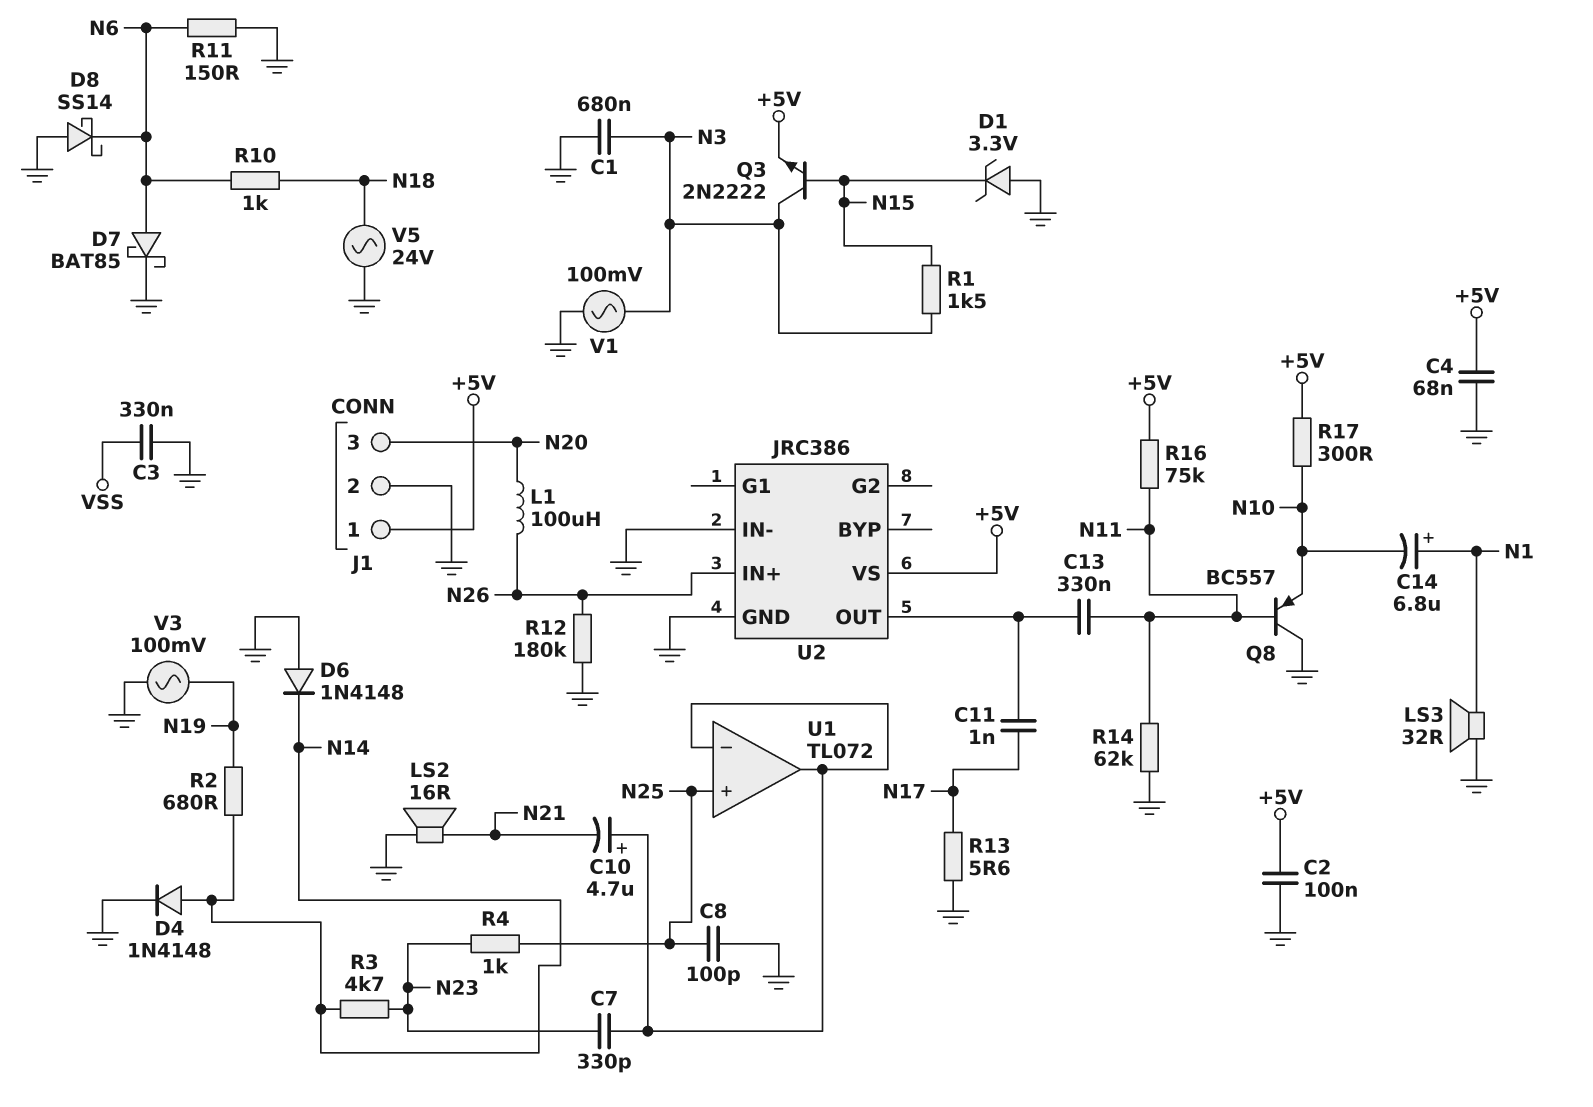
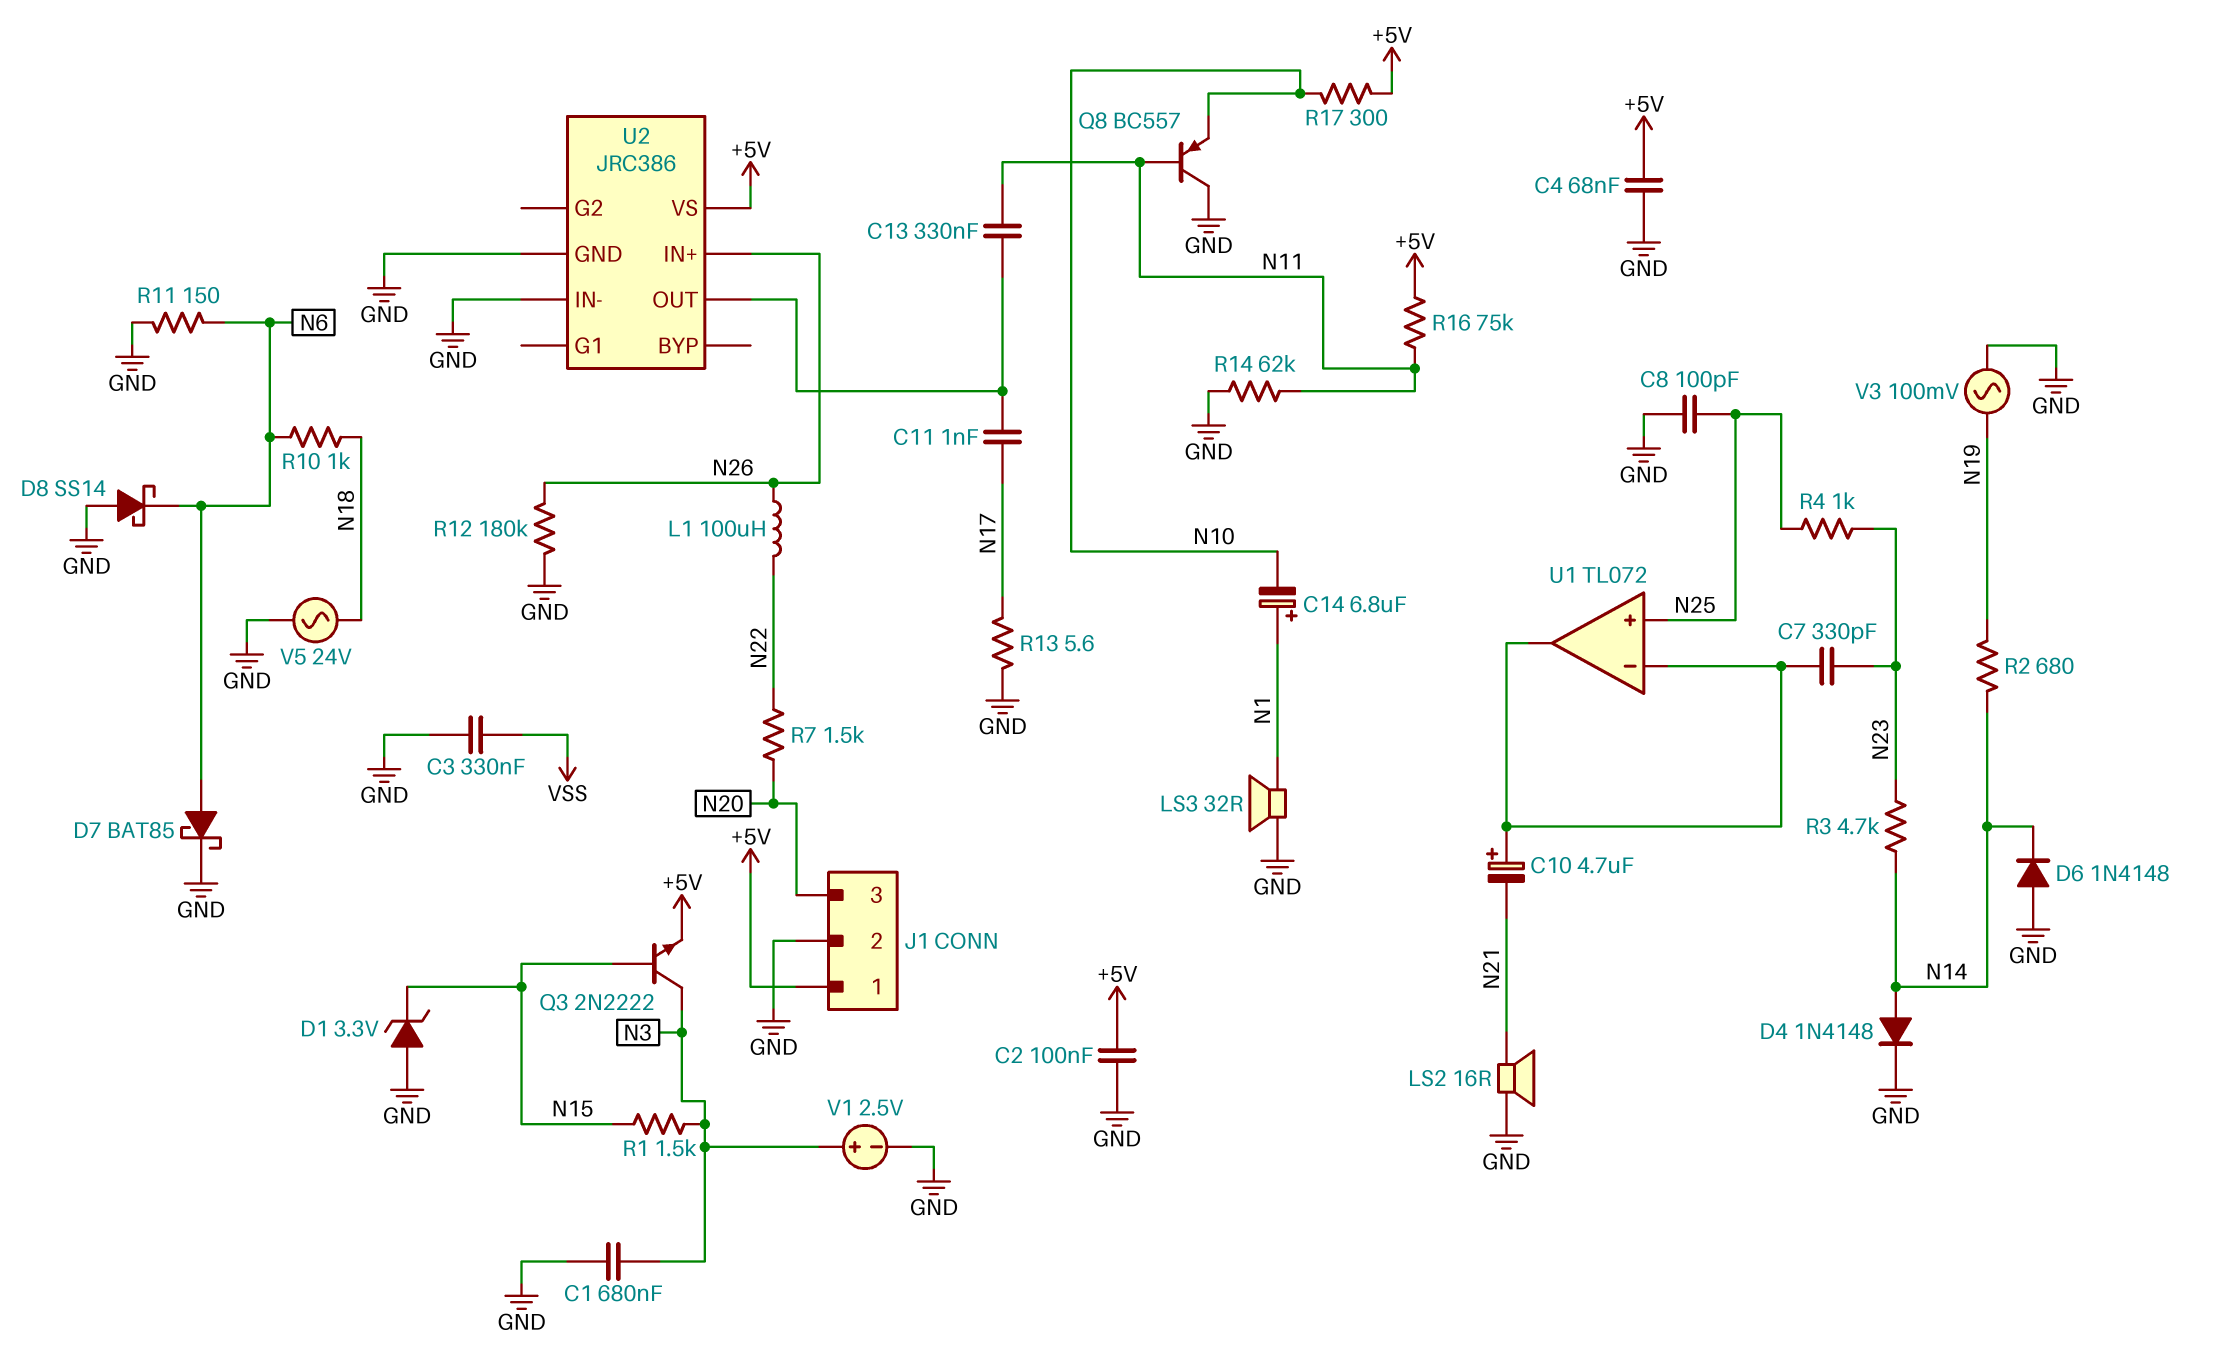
L1: 100uH (N20, N26) -> 100uH (N22, N26)
R7: none -> 1.5k (N20, N22)
V1: AC 100mV (GND, N3) -> 2.5V (plus N3, minus GND)

